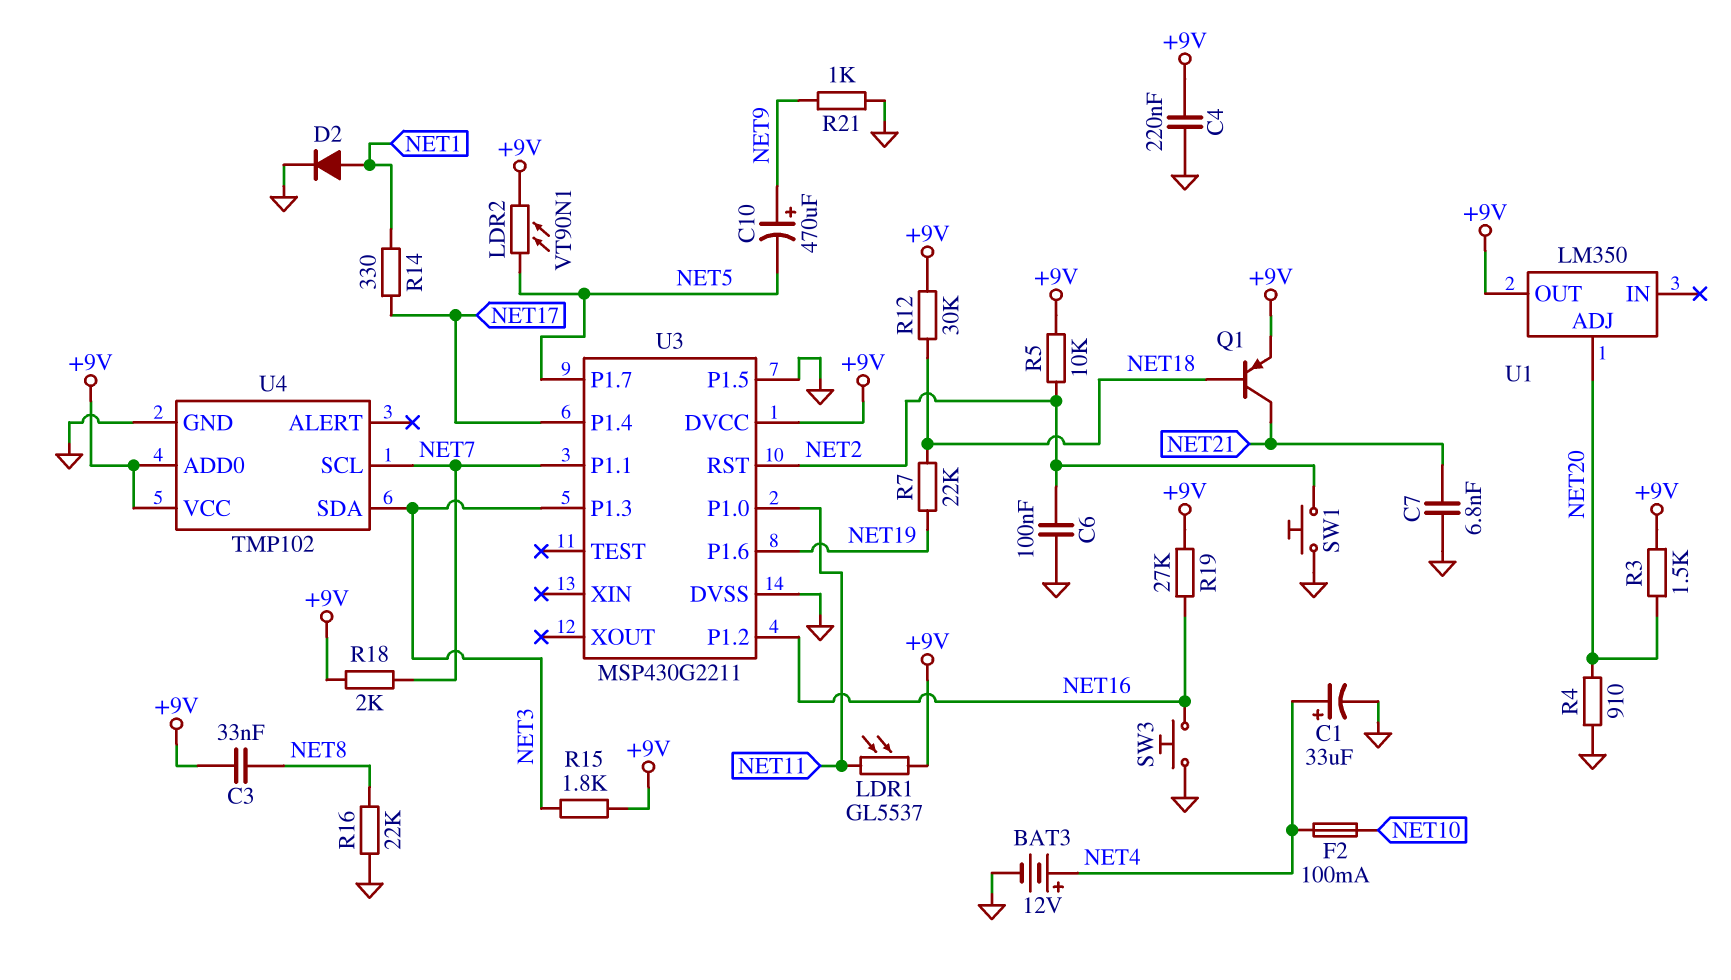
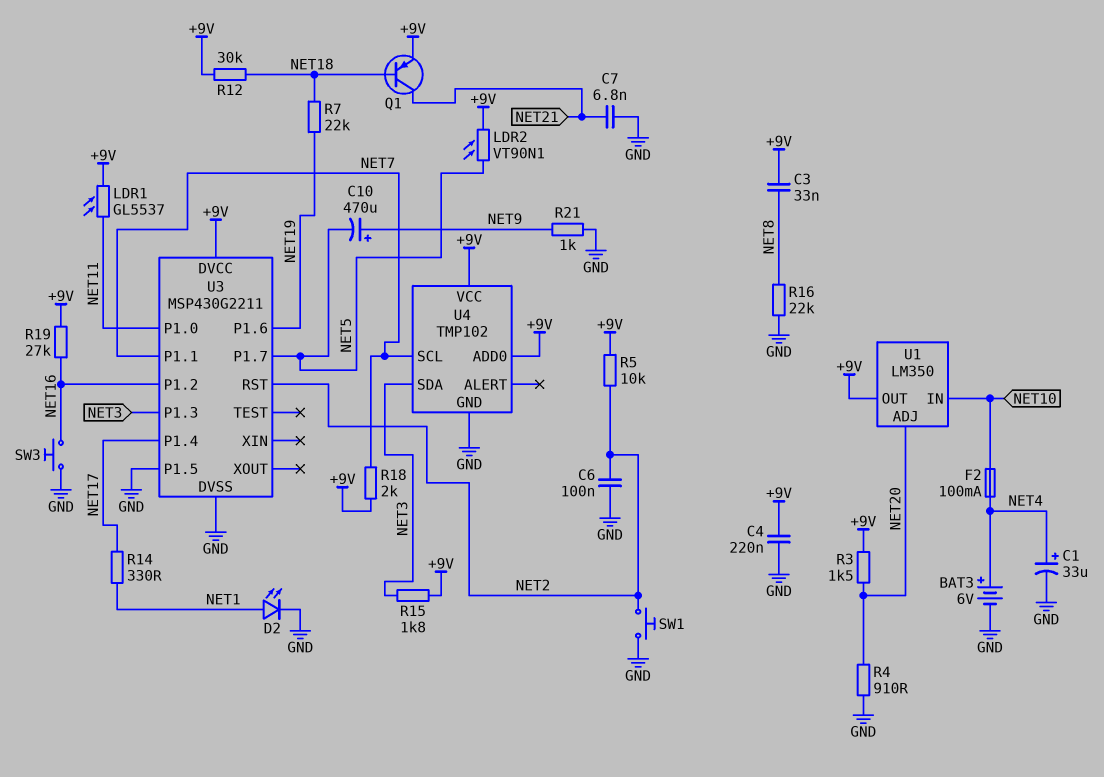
BAT3: 12V (plus NET4, minus GND) -> 6V (plus NET4, minus GND)
D2: diode (A NET1, K GND) -> LED (A NET1, K GND)
U1 pin IN: none -> NET10

